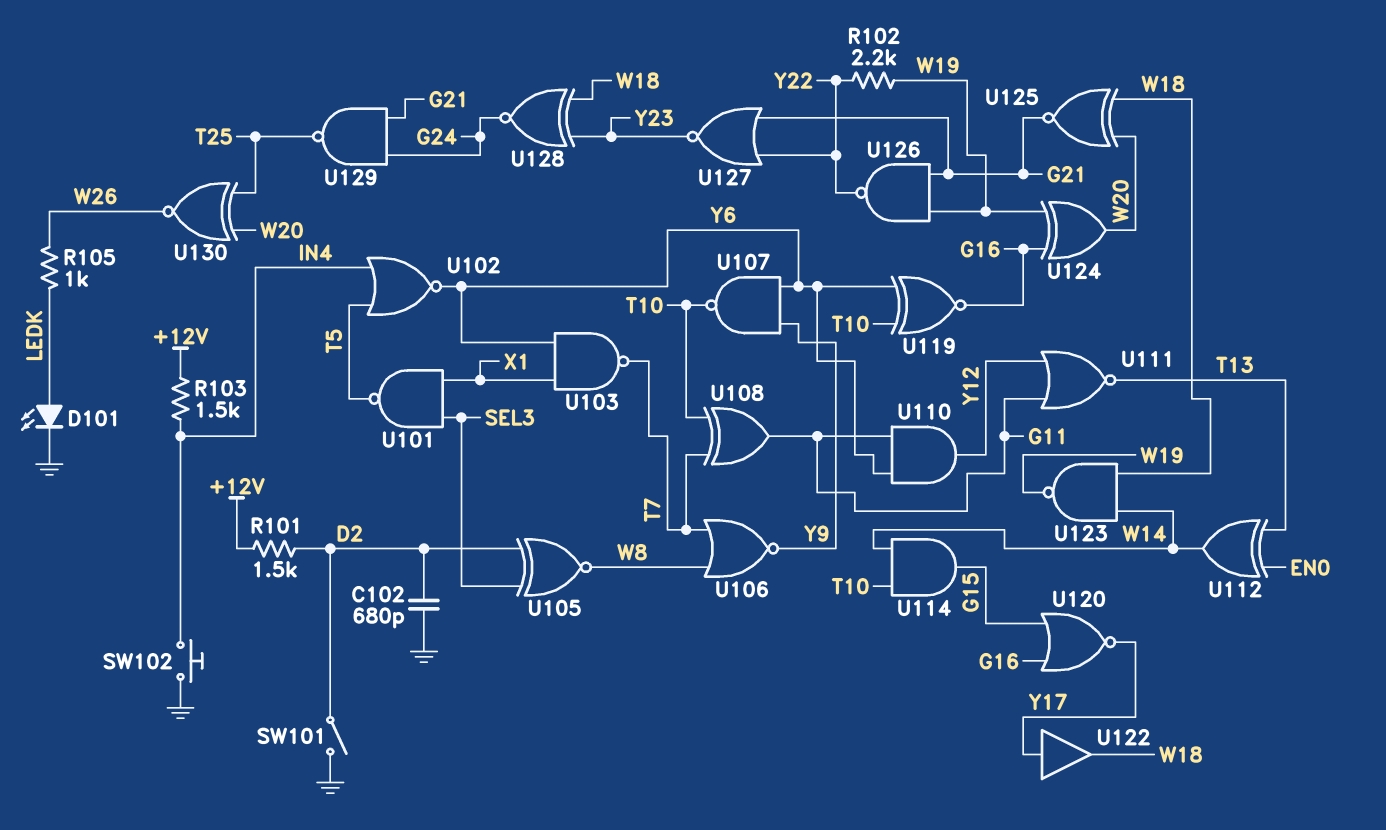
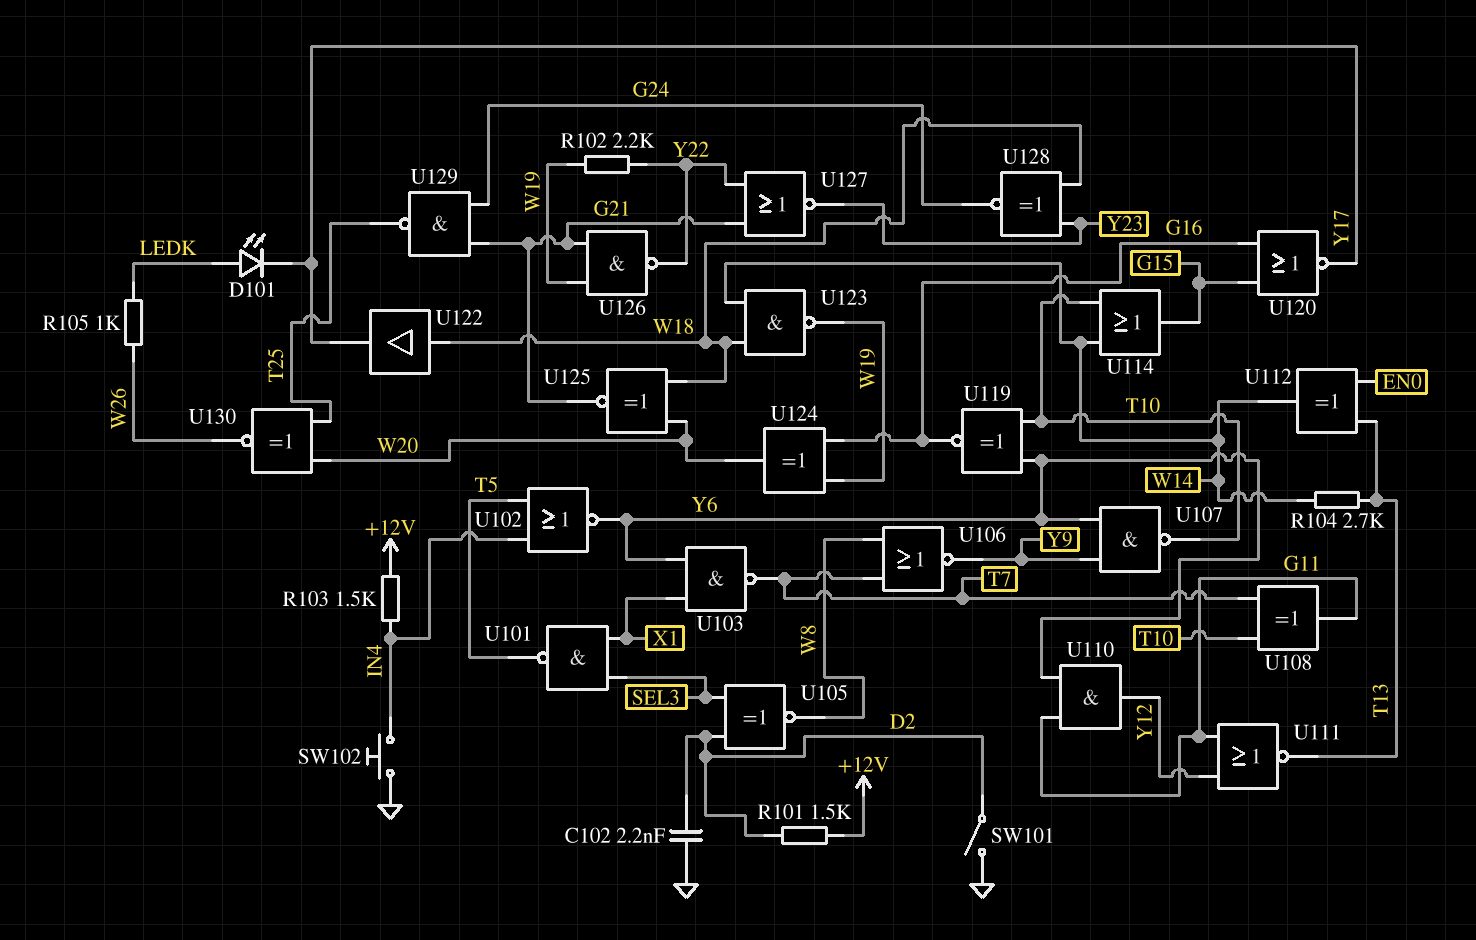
C102: 680pF (D2, GND) -> 2.2nF (D2, GND)
D101: LED (A LEDK, K GND) -> LED (A LEDK, K Y17)
R104: none -> 2.7k (T13, W14)
U114: AND (in T10, in W14, out G15) -> OR (in T10, in W14, out G15)
U122: buffer (in Y17, out W18) -> buffer (in W18, out Y17)

